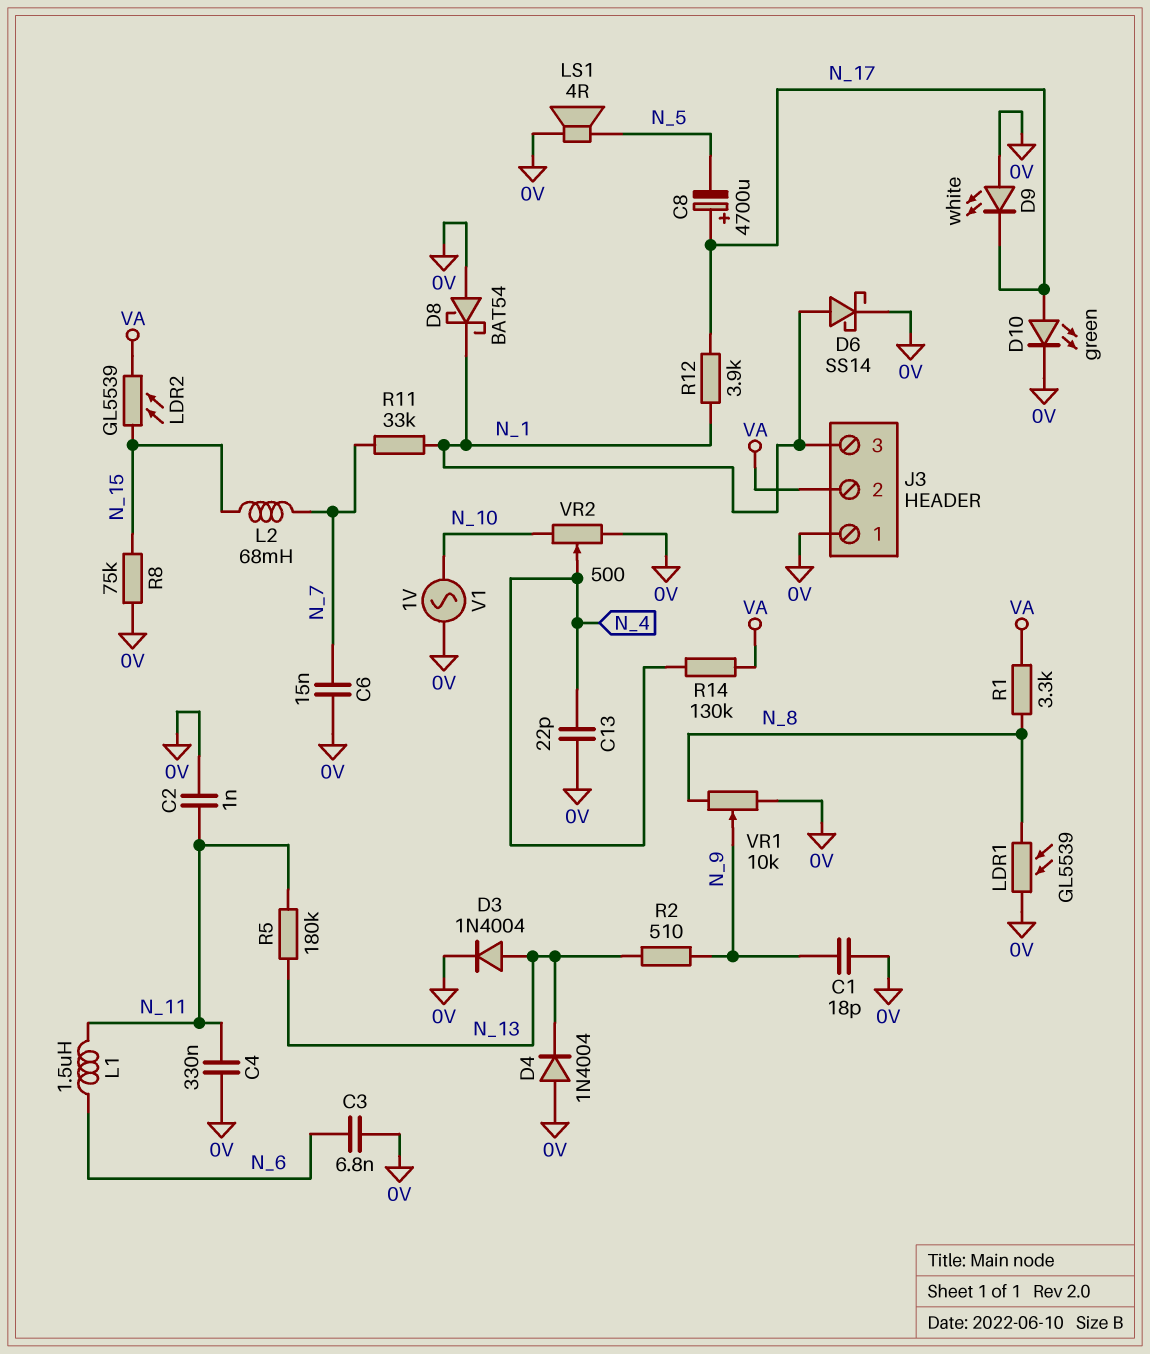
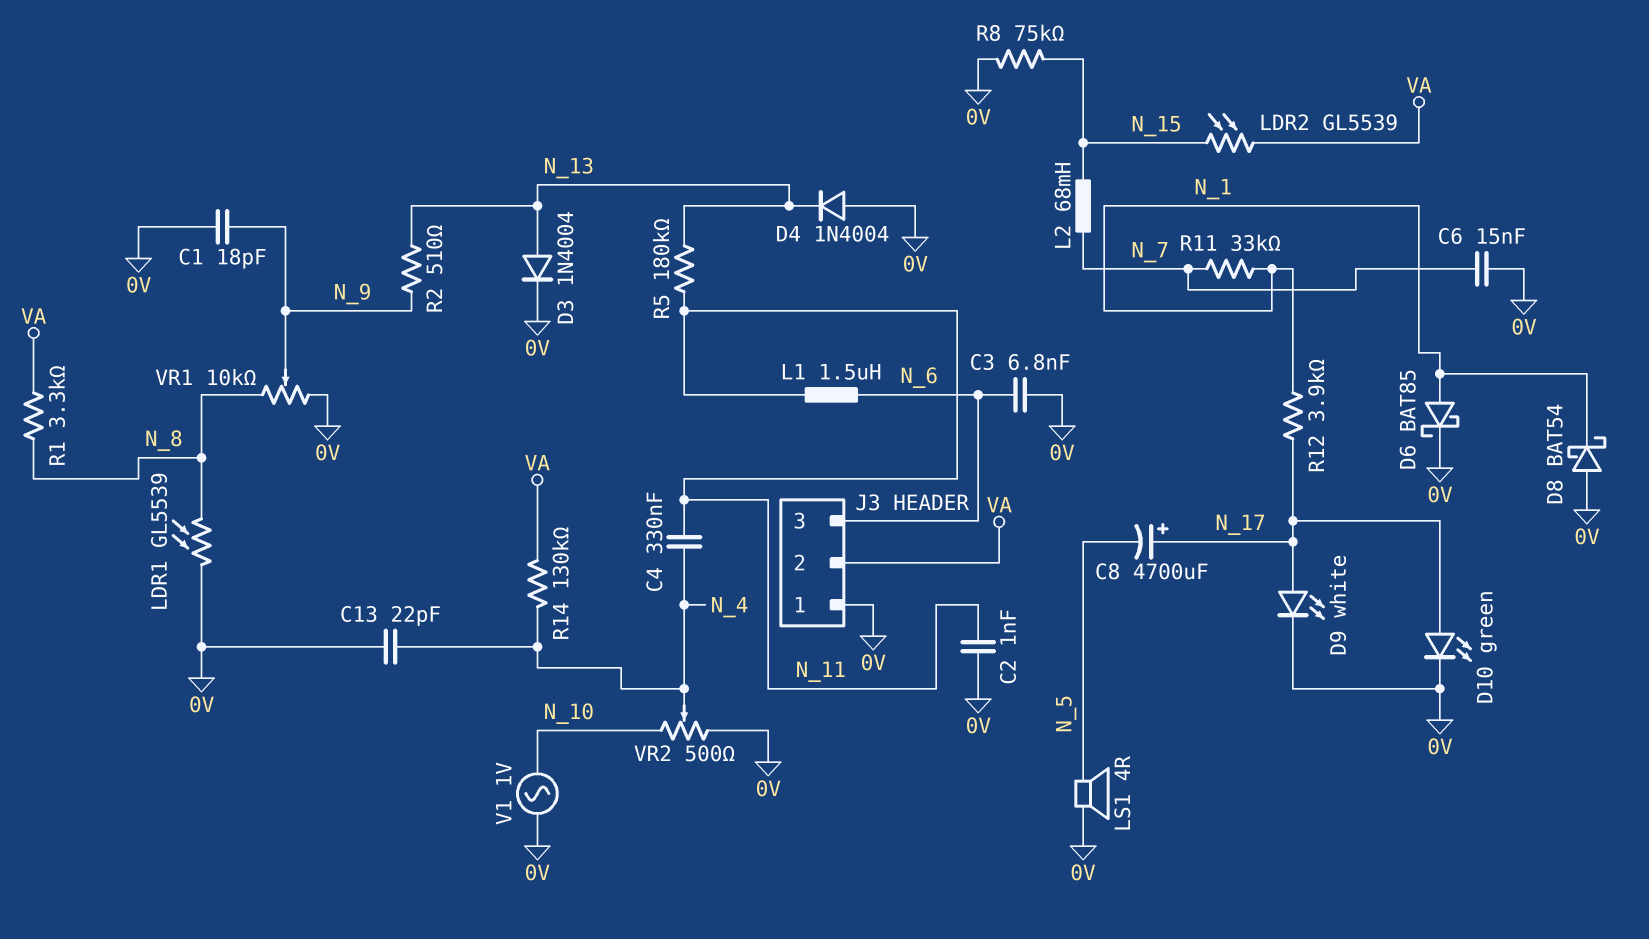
C4: 330nF (0V, N_11) -> 330nF (N_4, N_11)
D6: schottky SS14 (A N_1, K 0V) -> schottky BAT85 (A N_1, K 0V)
D9: LED white (A 0V, K N_17) -> LED white (A N_17, K 0V)
J3 pin 3: N_1 -> N_6

